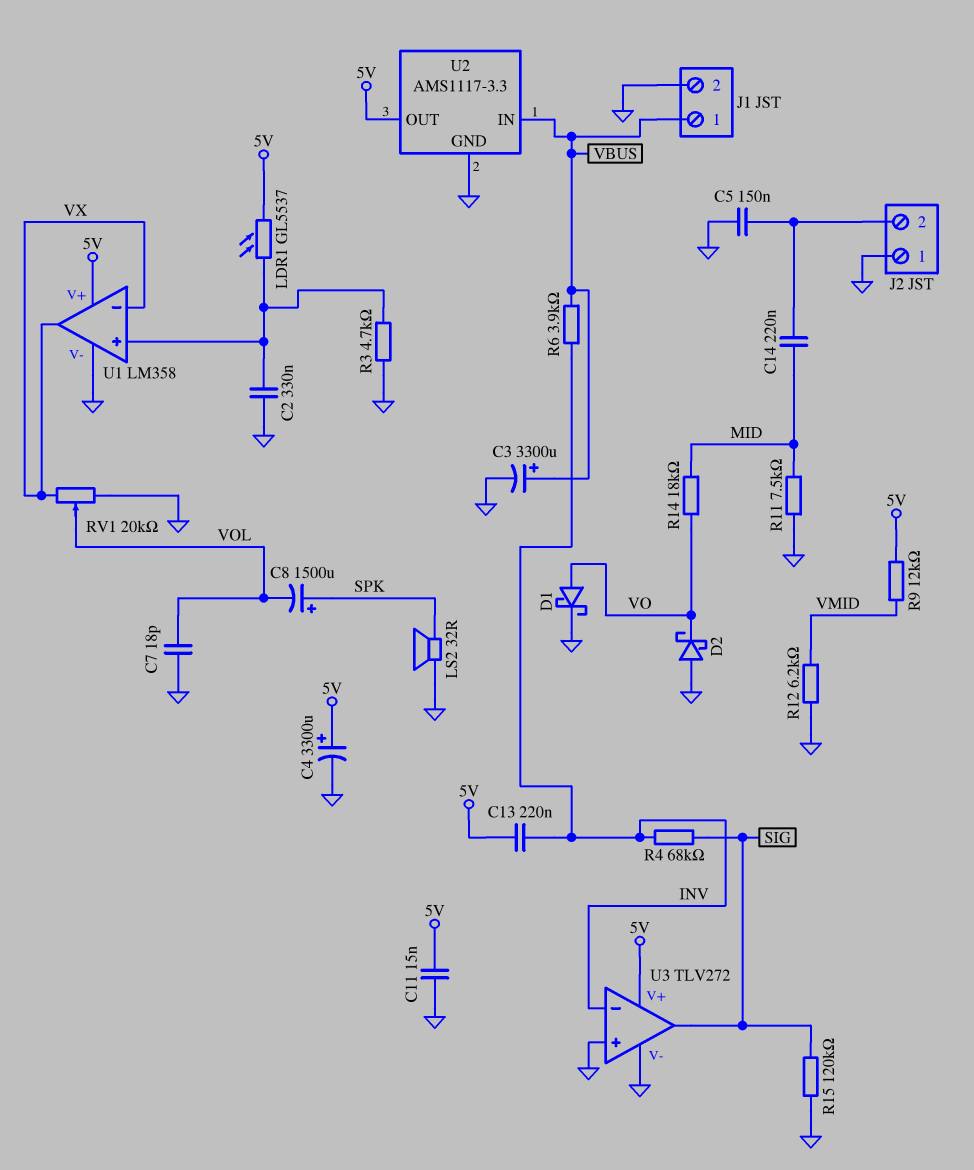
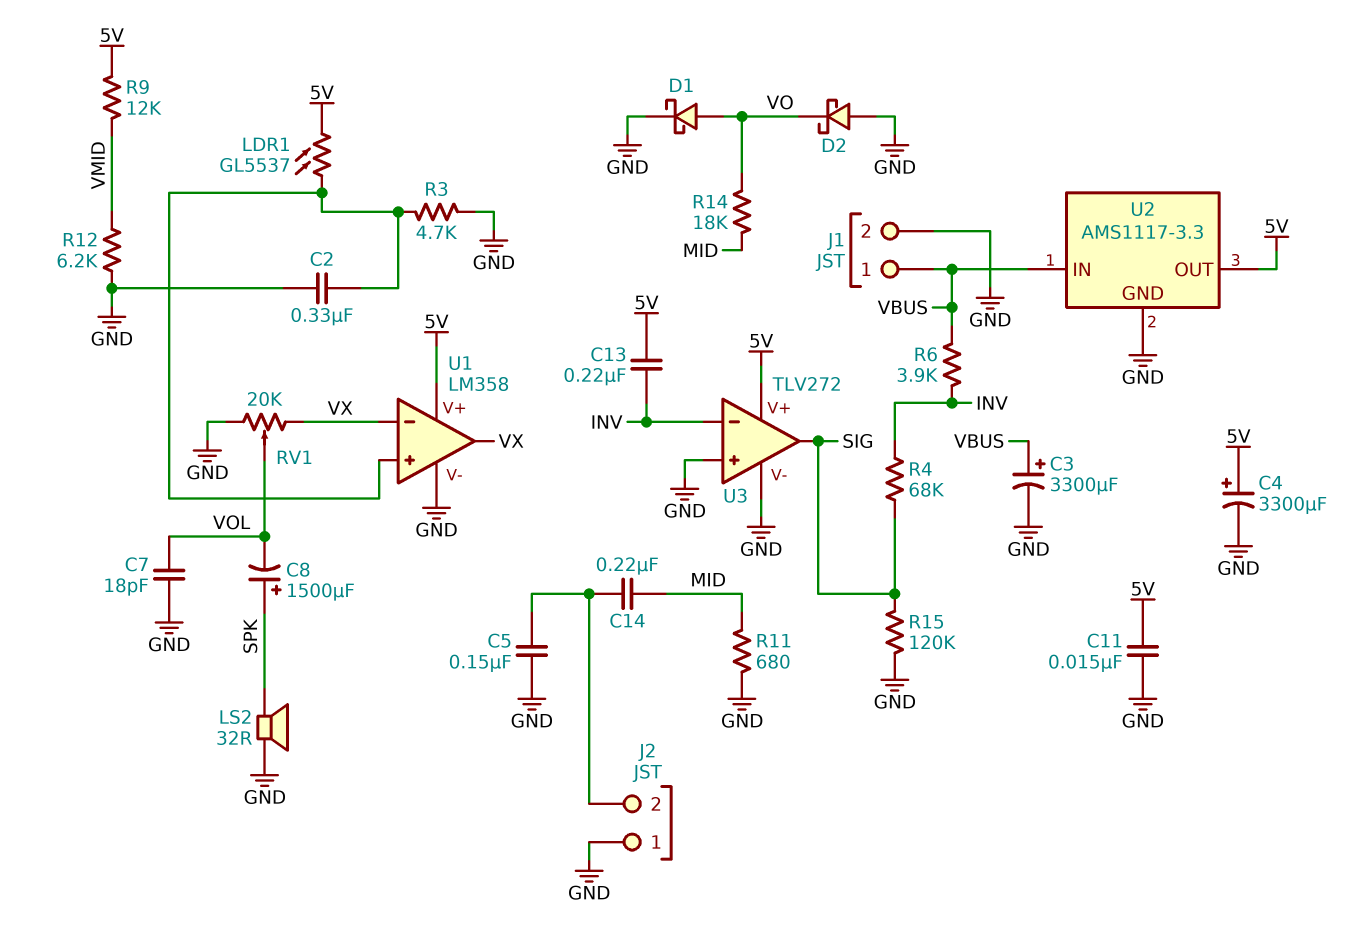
R11: 7.5k (GND, MID) -> 680 (GND, MID)

